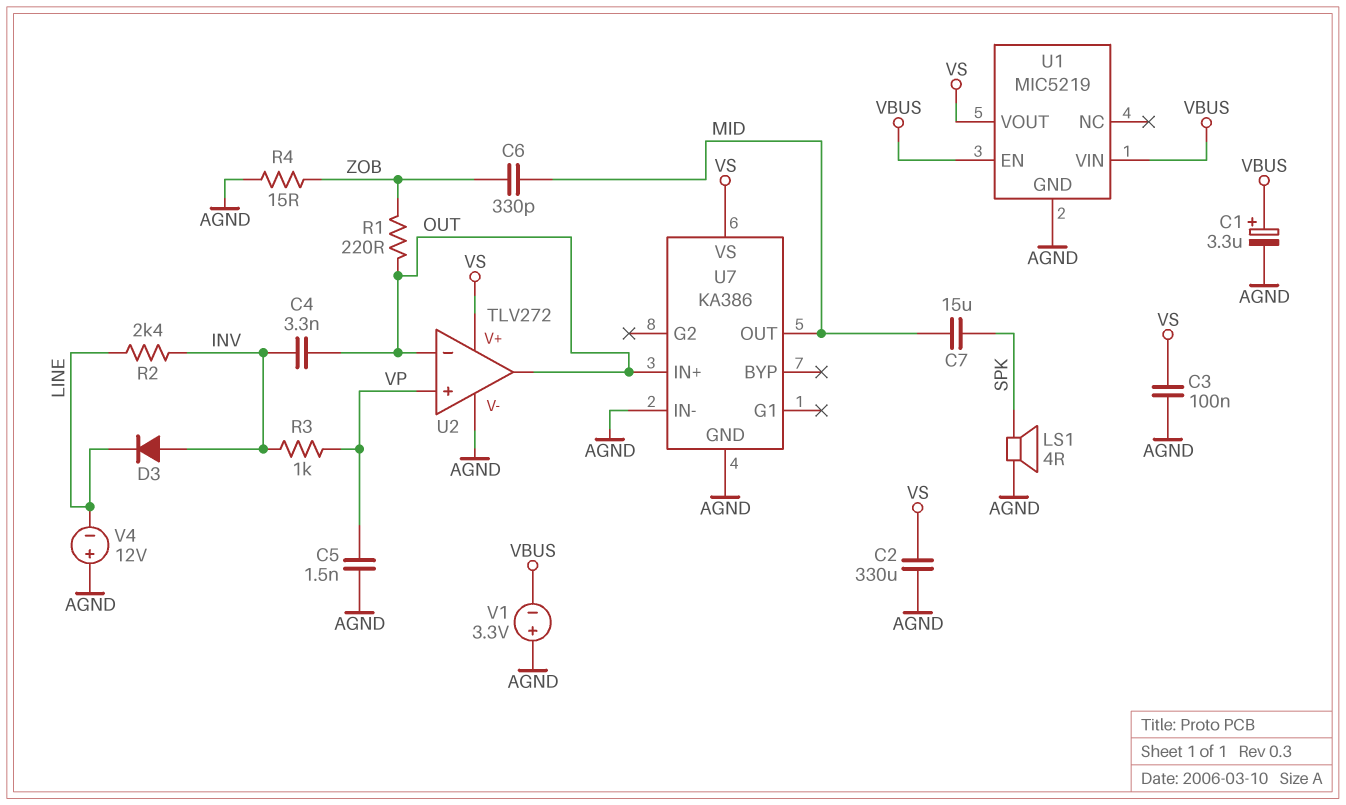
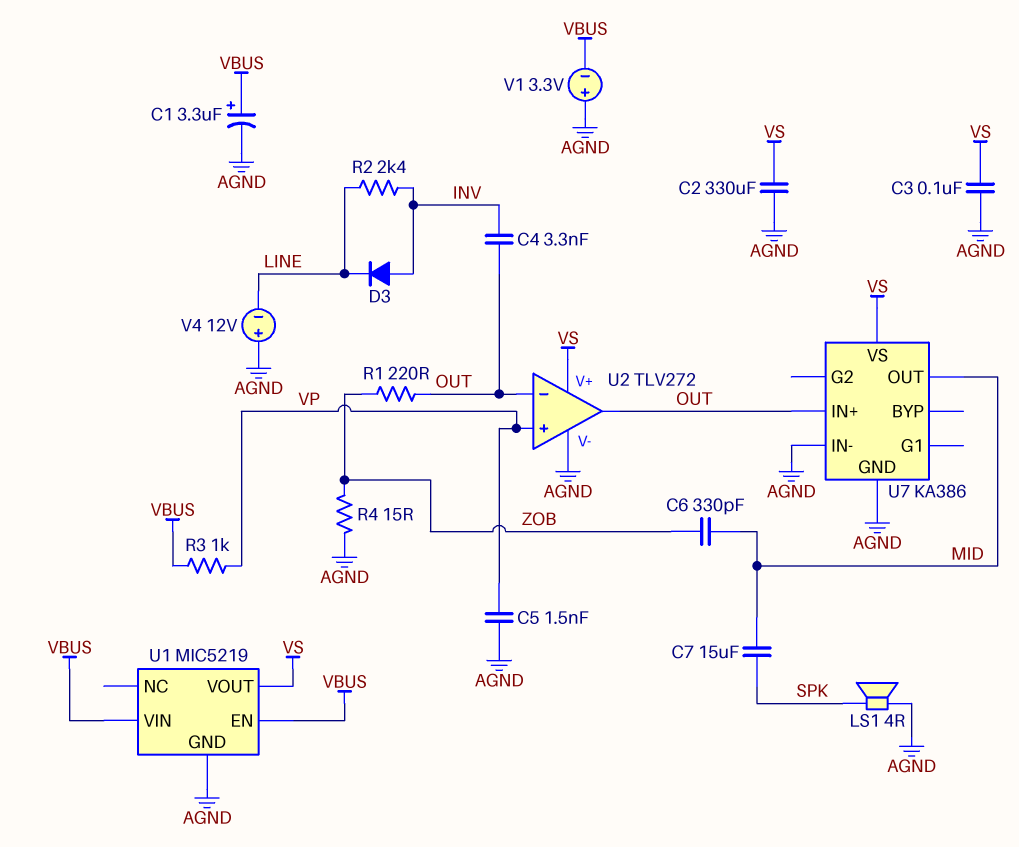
R3: 1k (INV, VP) -> 1k (VBUS, VP)

